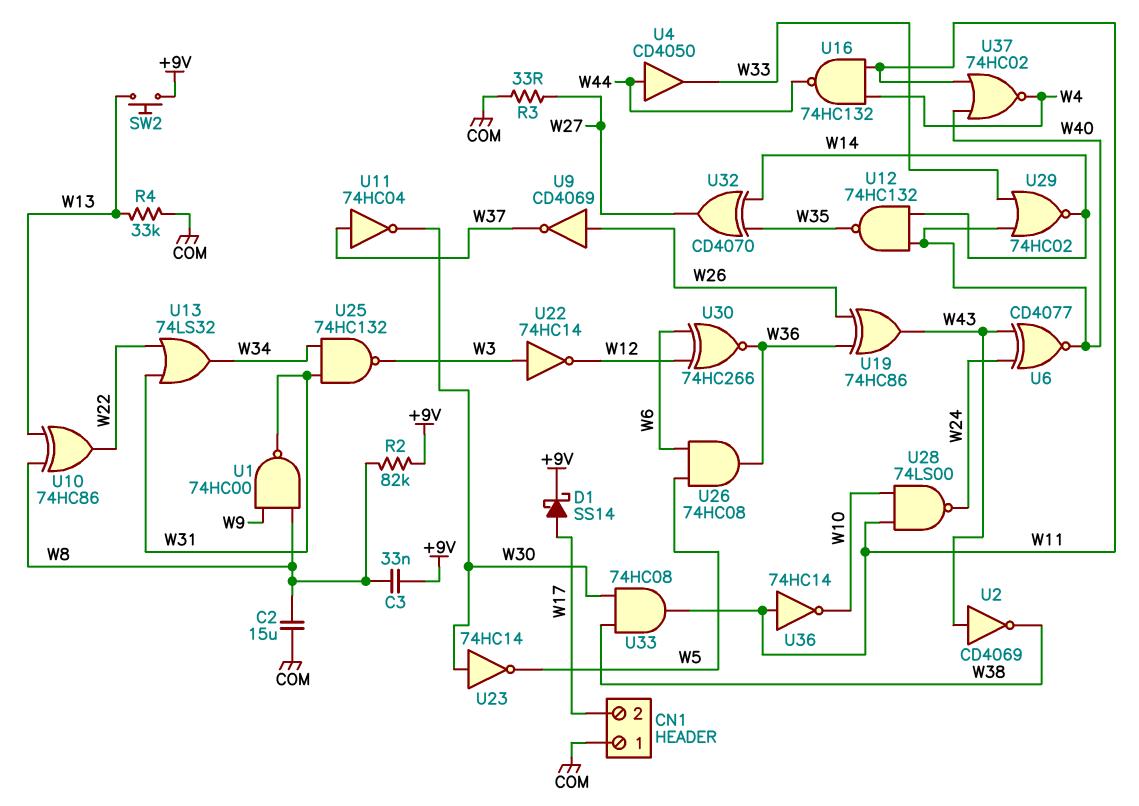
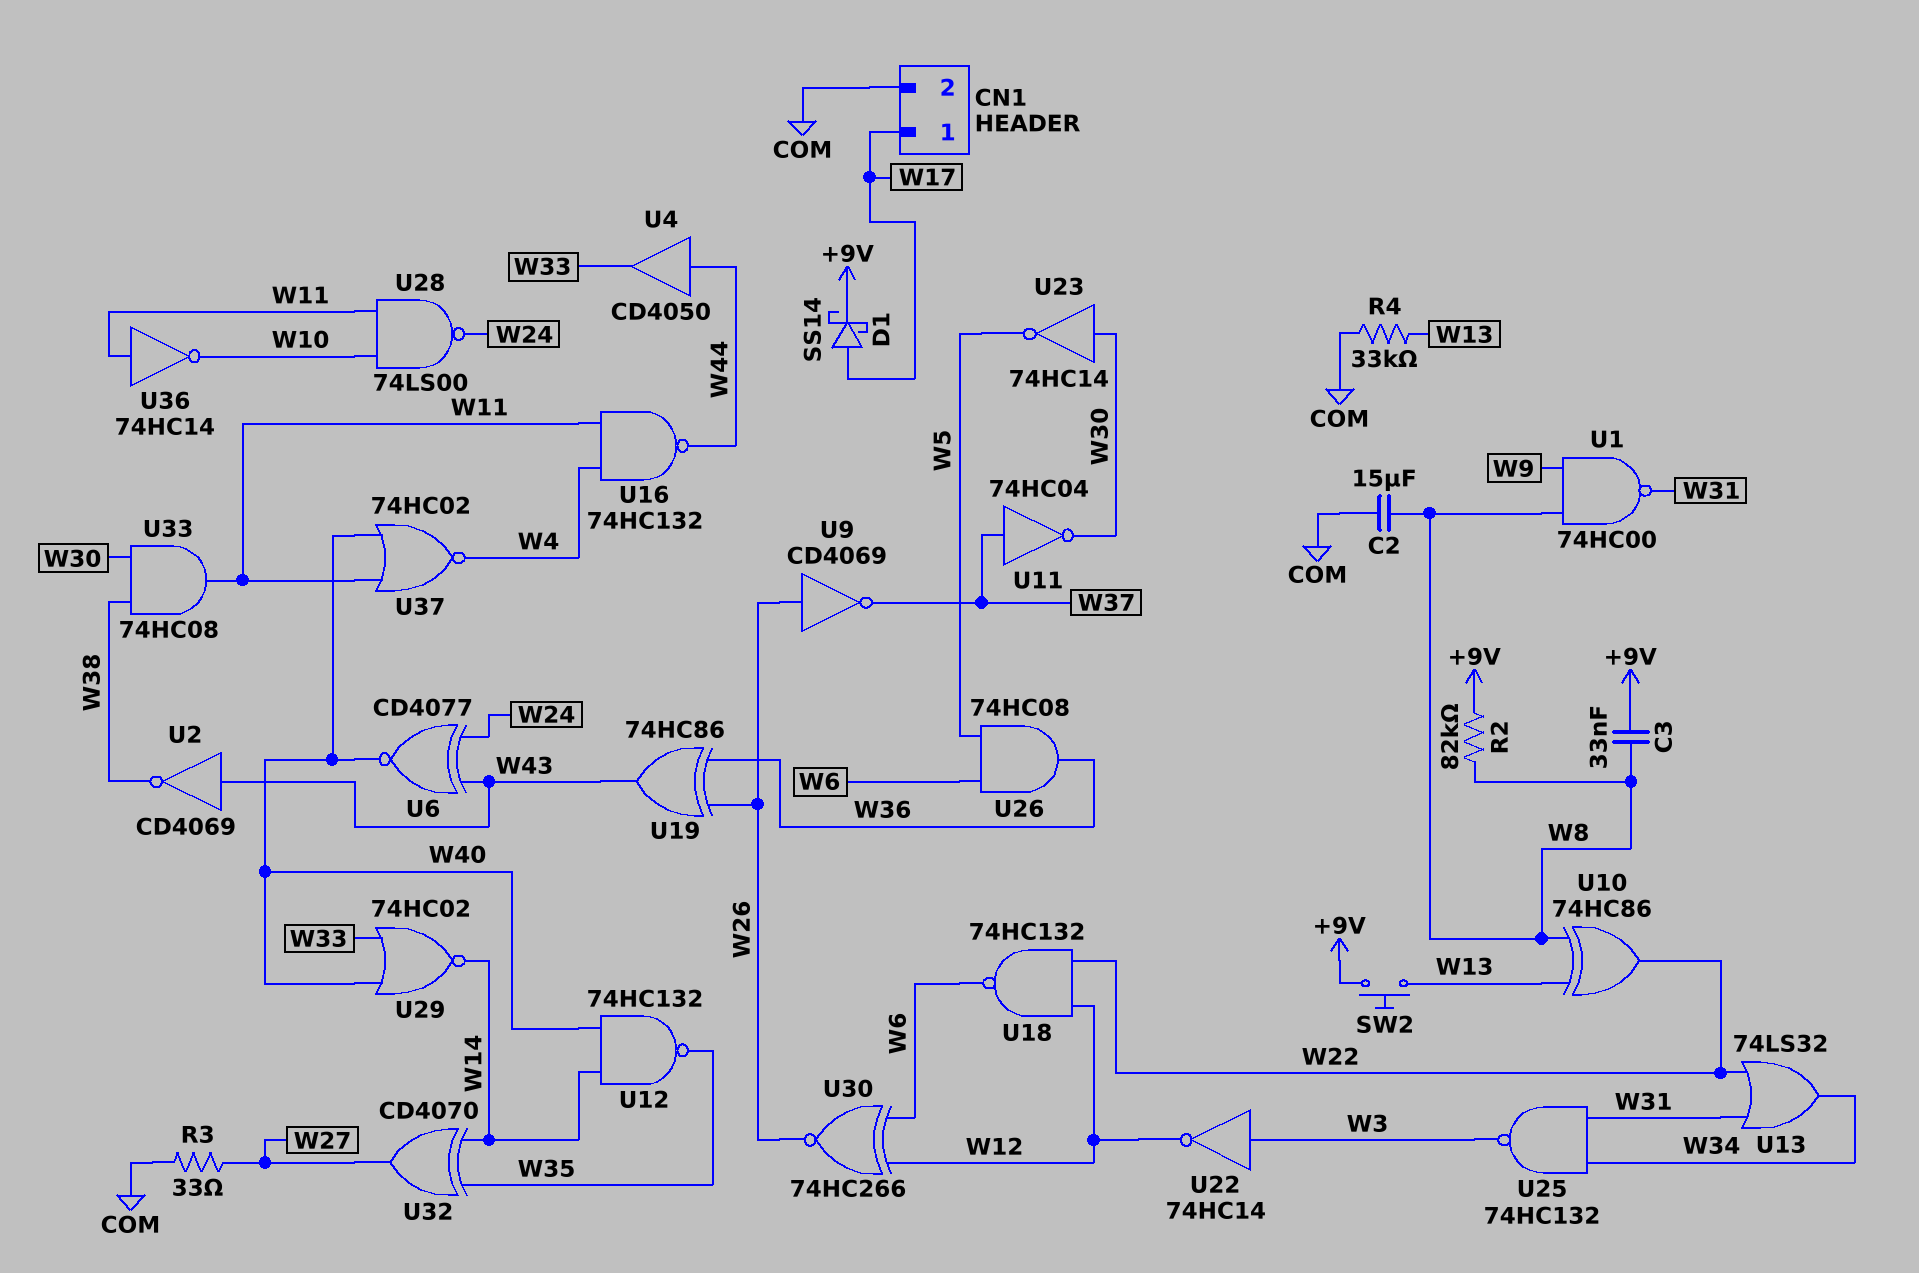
CN1 pin 1: COM -> W17
CN1 pin 2: W17 -> COM
U18: none -> NAND 74HC132 (in W12, in W22, out W6)
U30: XNOR 74HC266 (in W6, in W12, out W36) -> XNOR 74HC266 (in W6, in W12, out W26)

